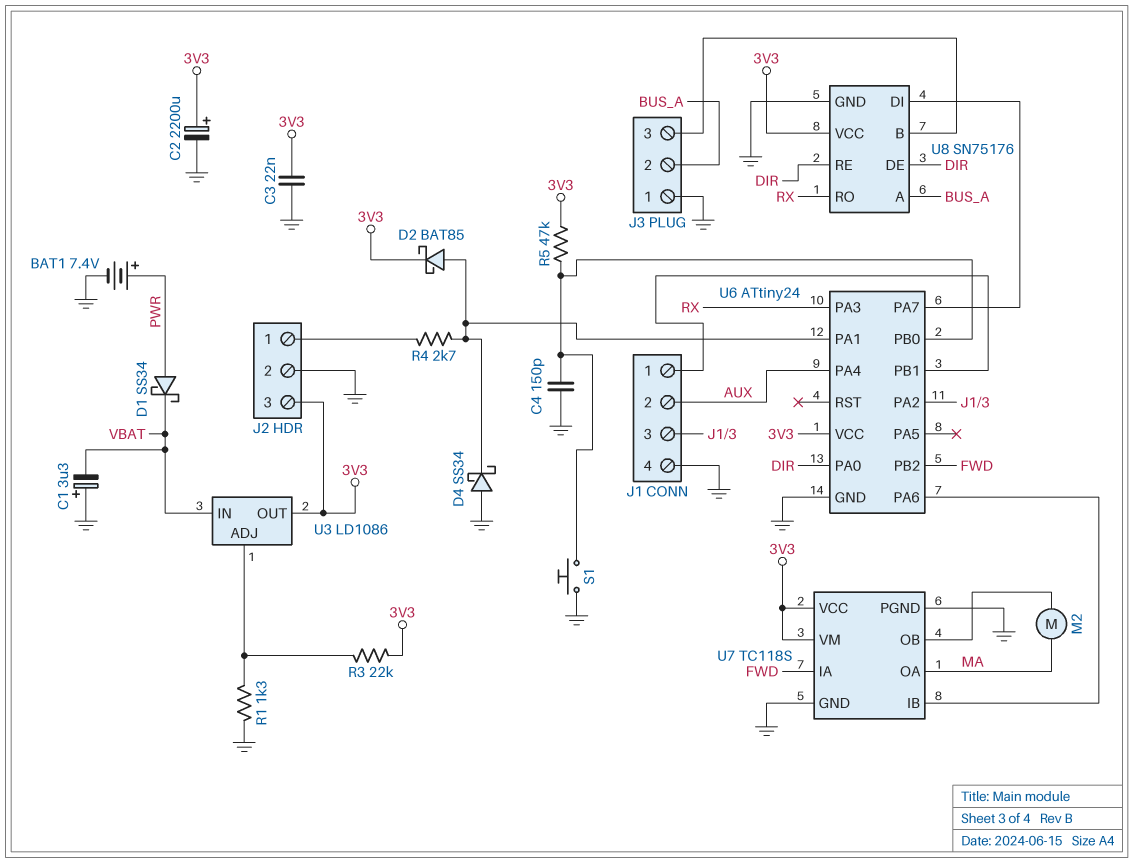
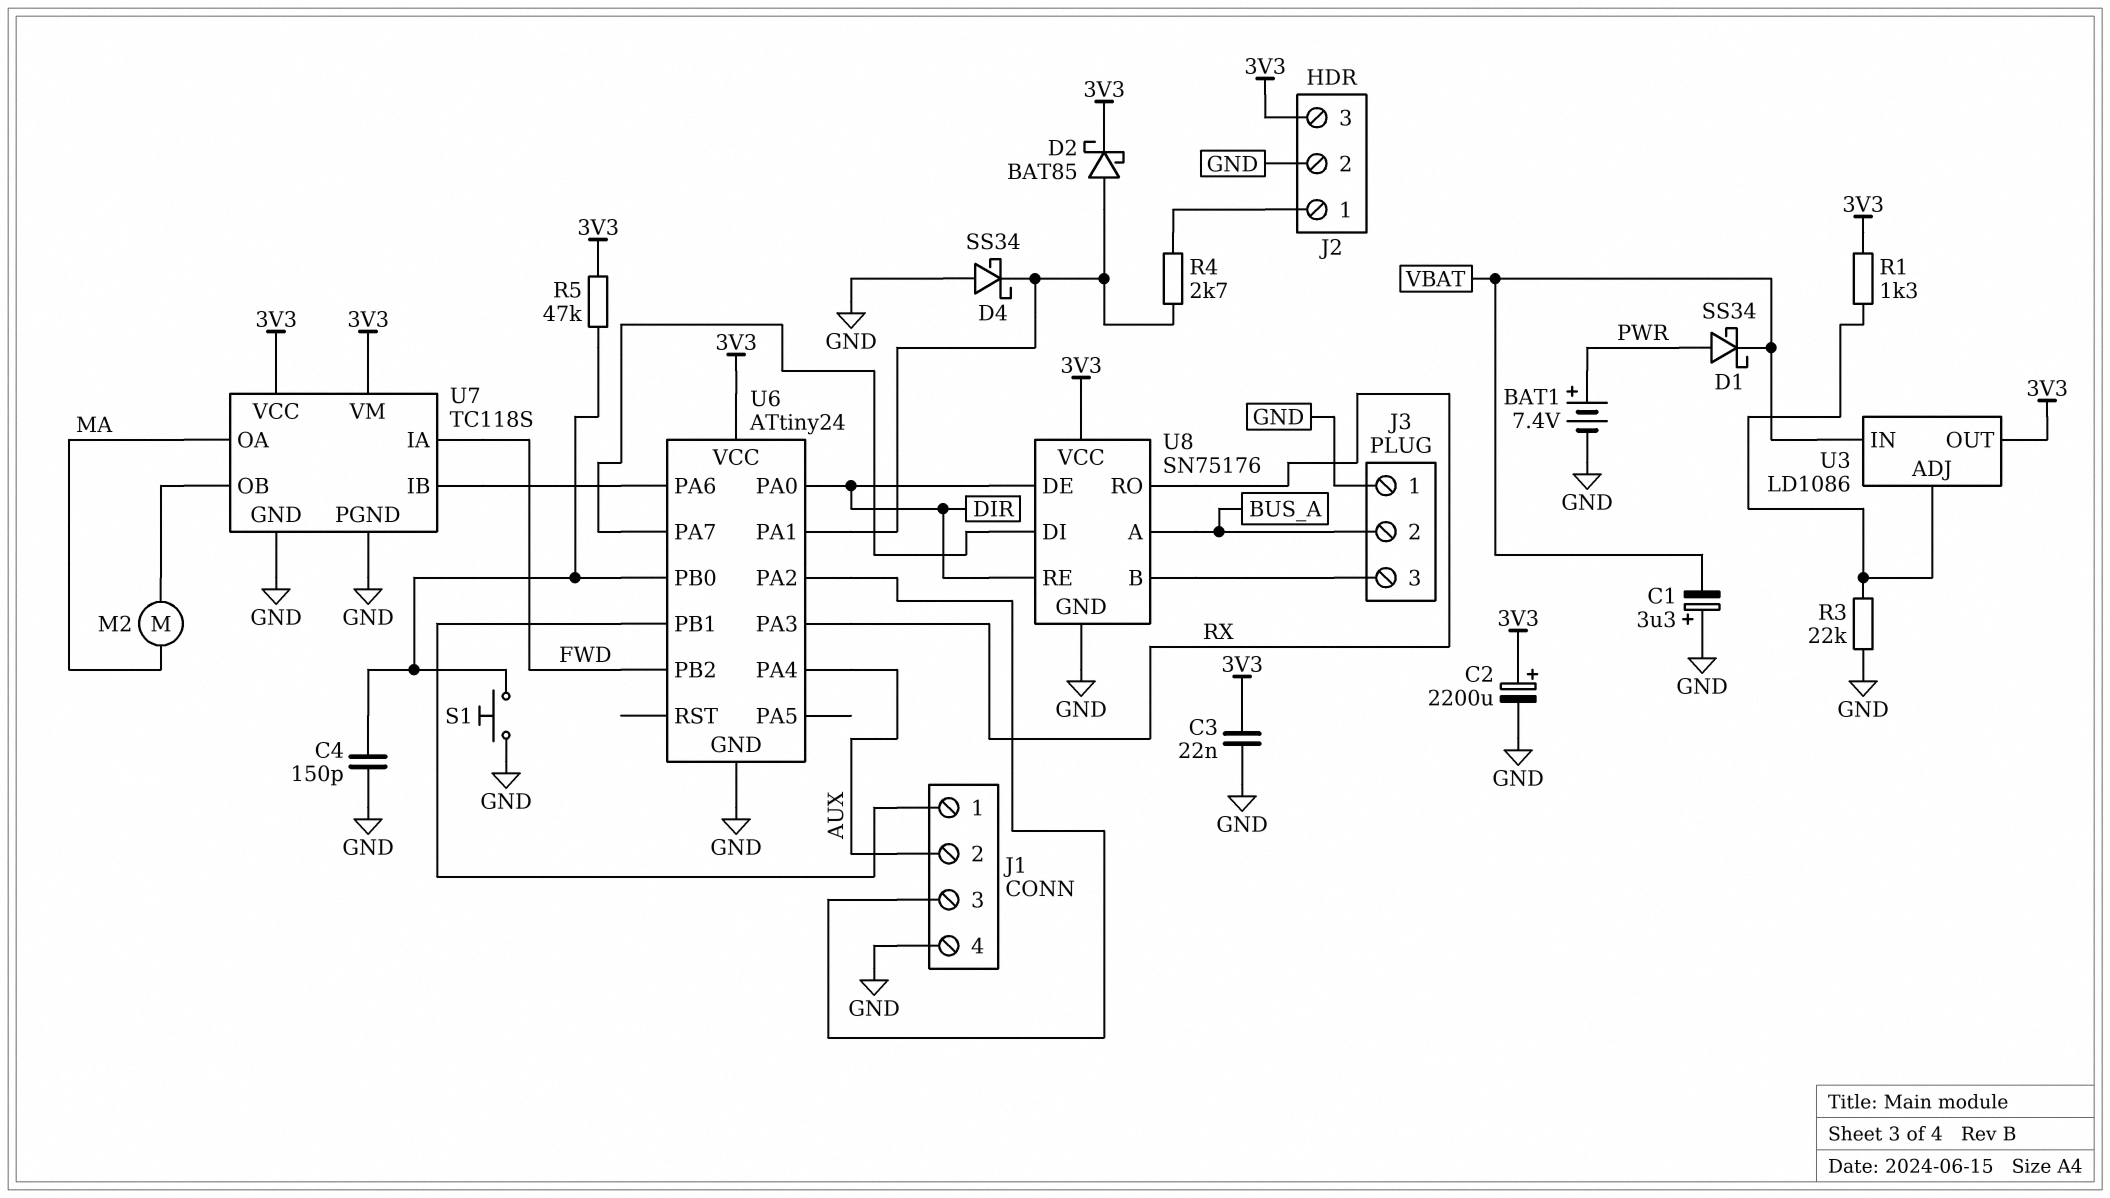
R1: 1.3k (GND, U3/ADJ) -> 1.3k (3V3, U3/ADJ)
R3: 22k (3V3, U3/ADJ) -> 22k (GND, U3/ADJ)

